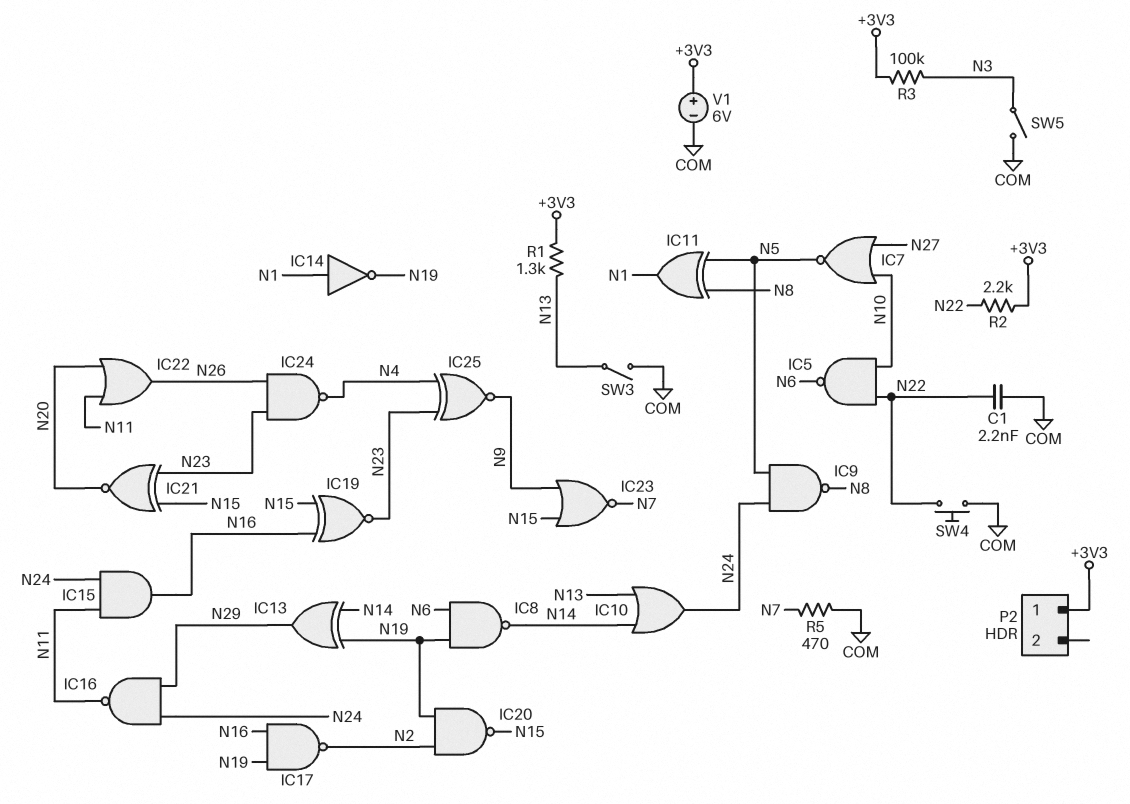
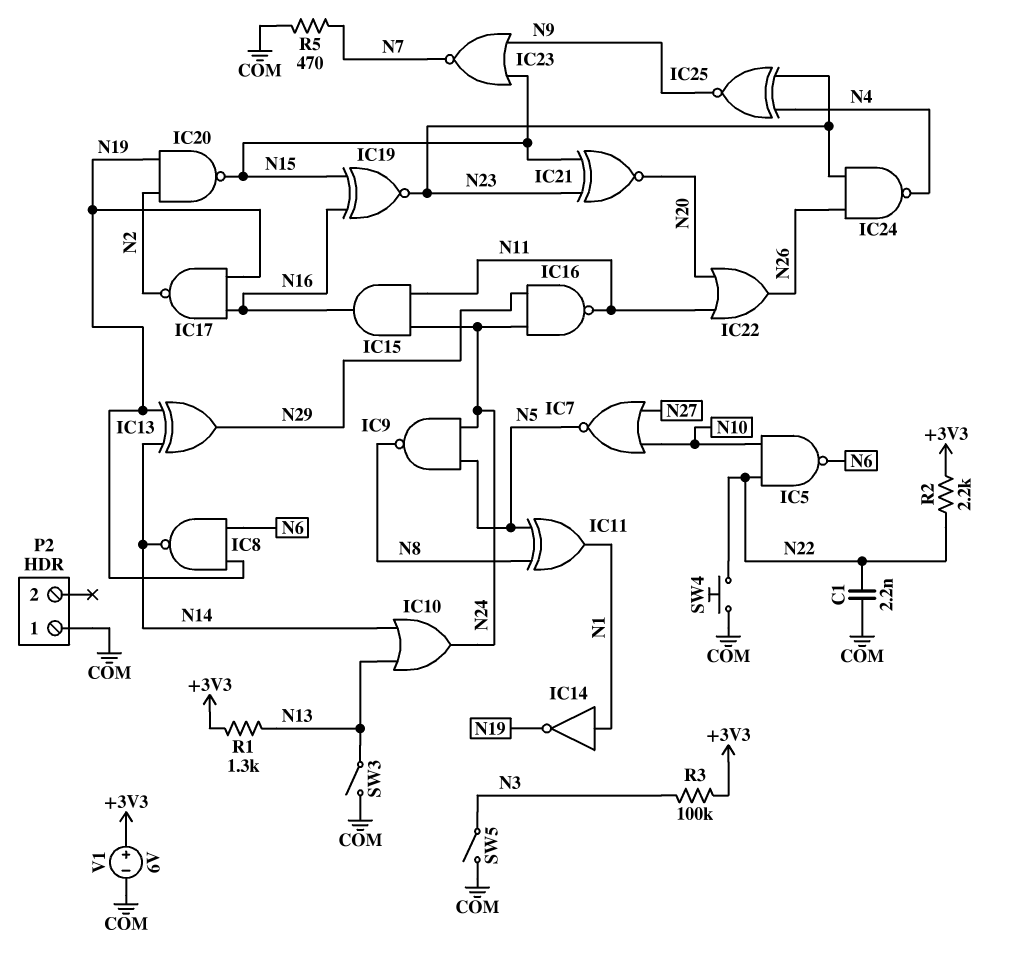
P2 pin 1: +3V3 -> COM

